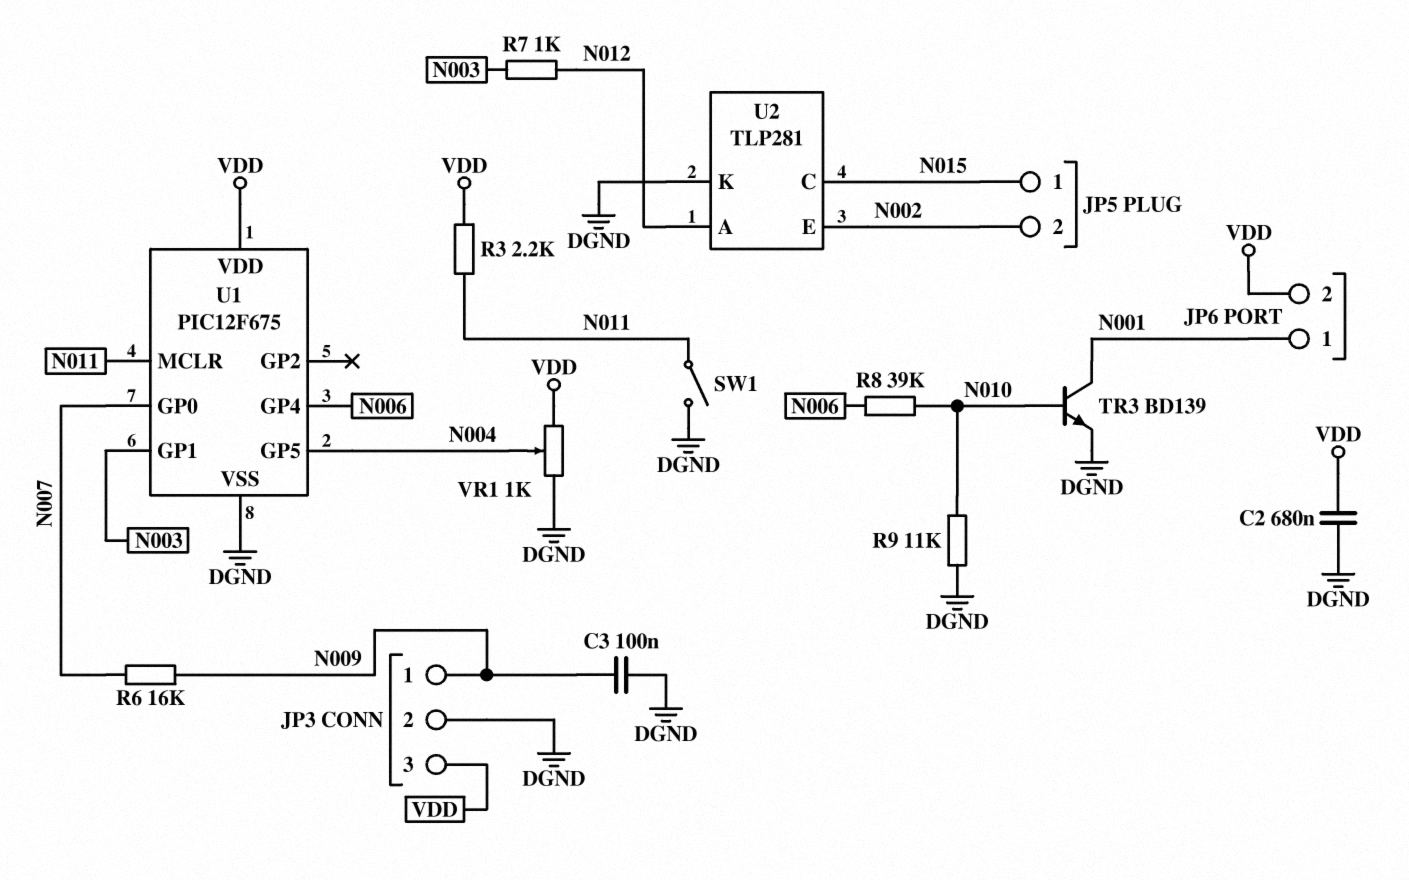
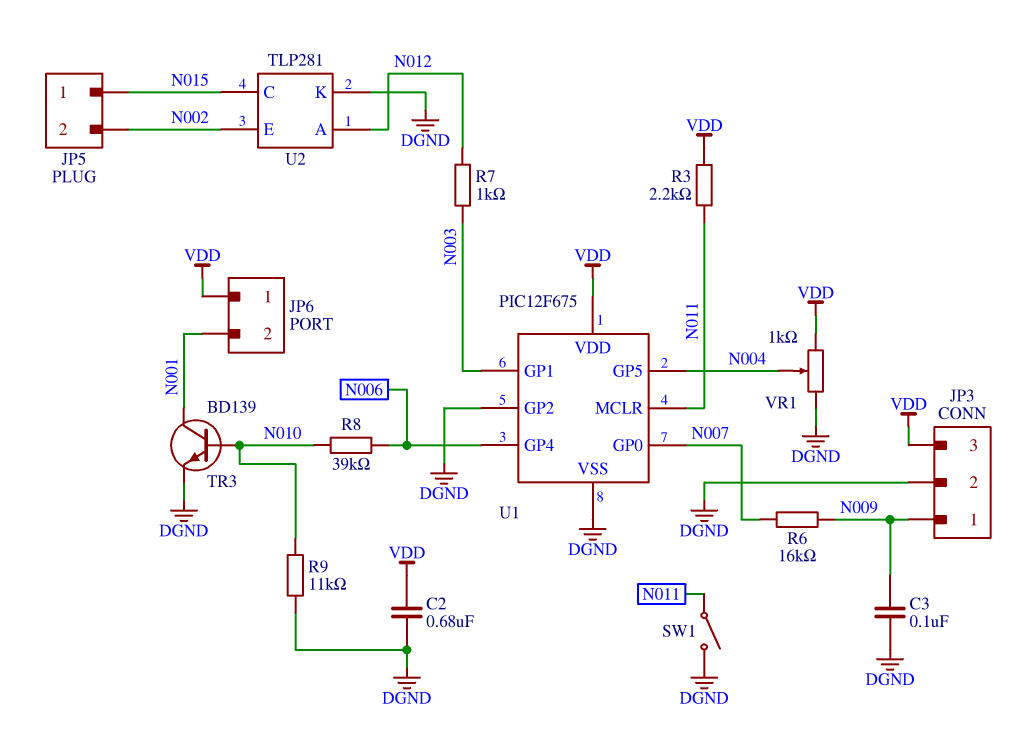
JP6 pin 1: N001 -> VDD
JP6 pin 2: VDD -> N001
U1 pin GP2: none -> DGND

